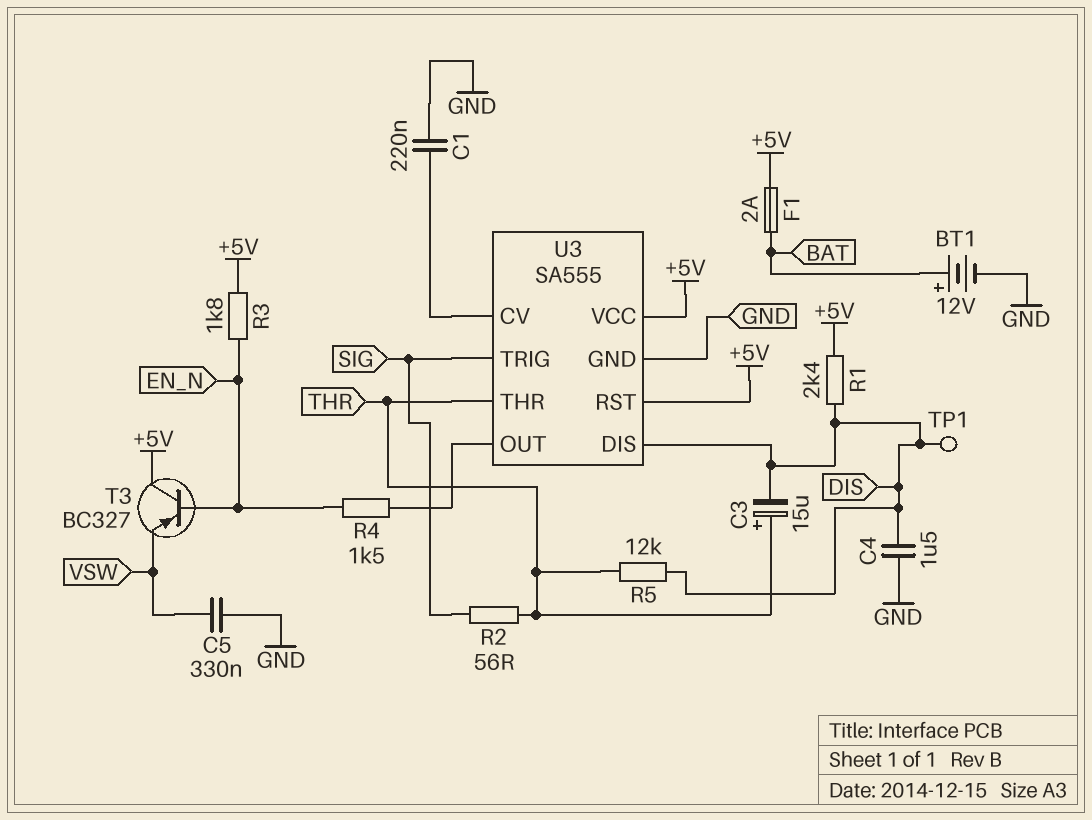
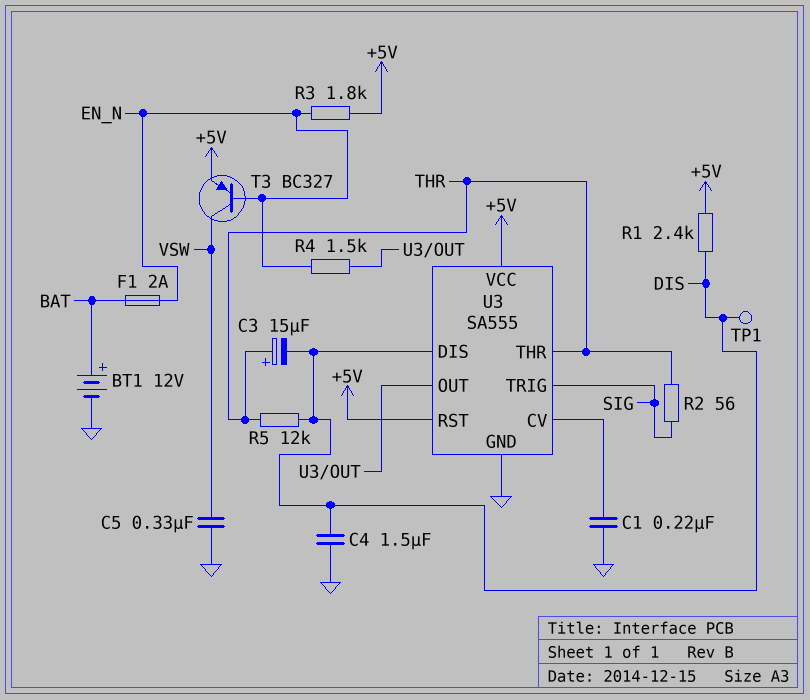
F1: 2A (+5V, BAT) -> 2A (BAT, EN_N)
T3: PNP BC327 (B EN_N, C +5V, E VSW) -> PNP BC327 (B EN_N, C VSW, E +5V)

